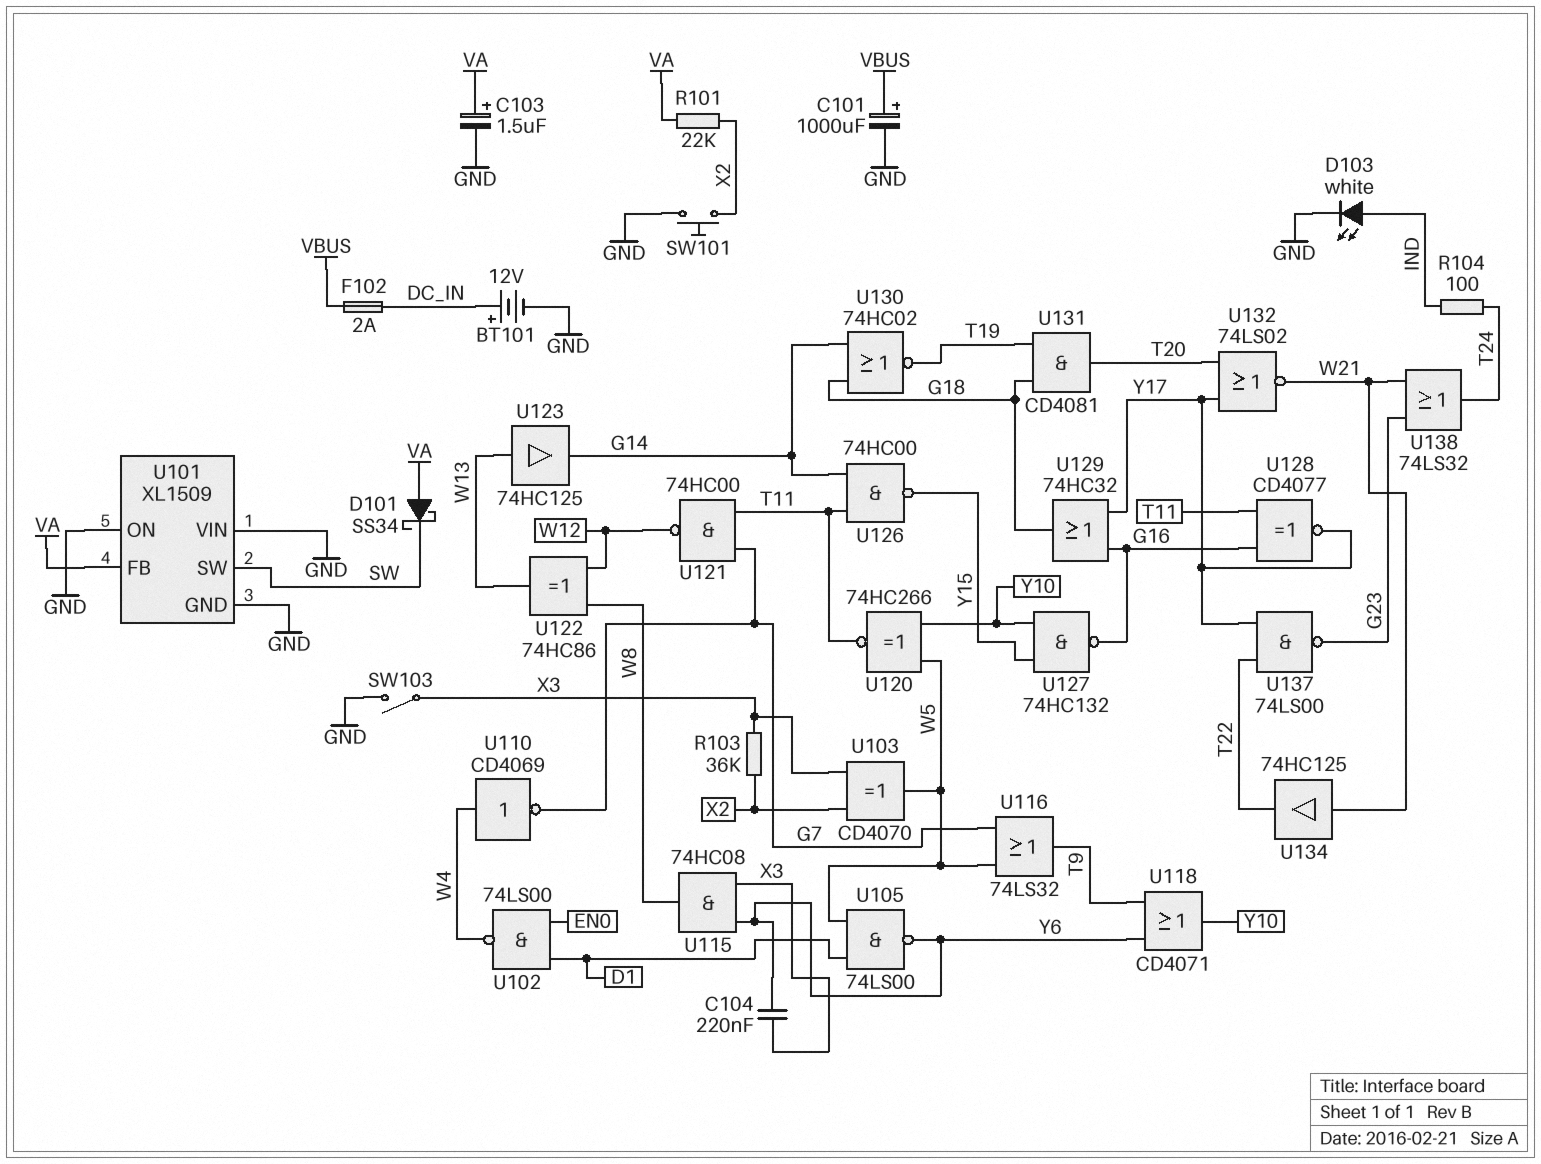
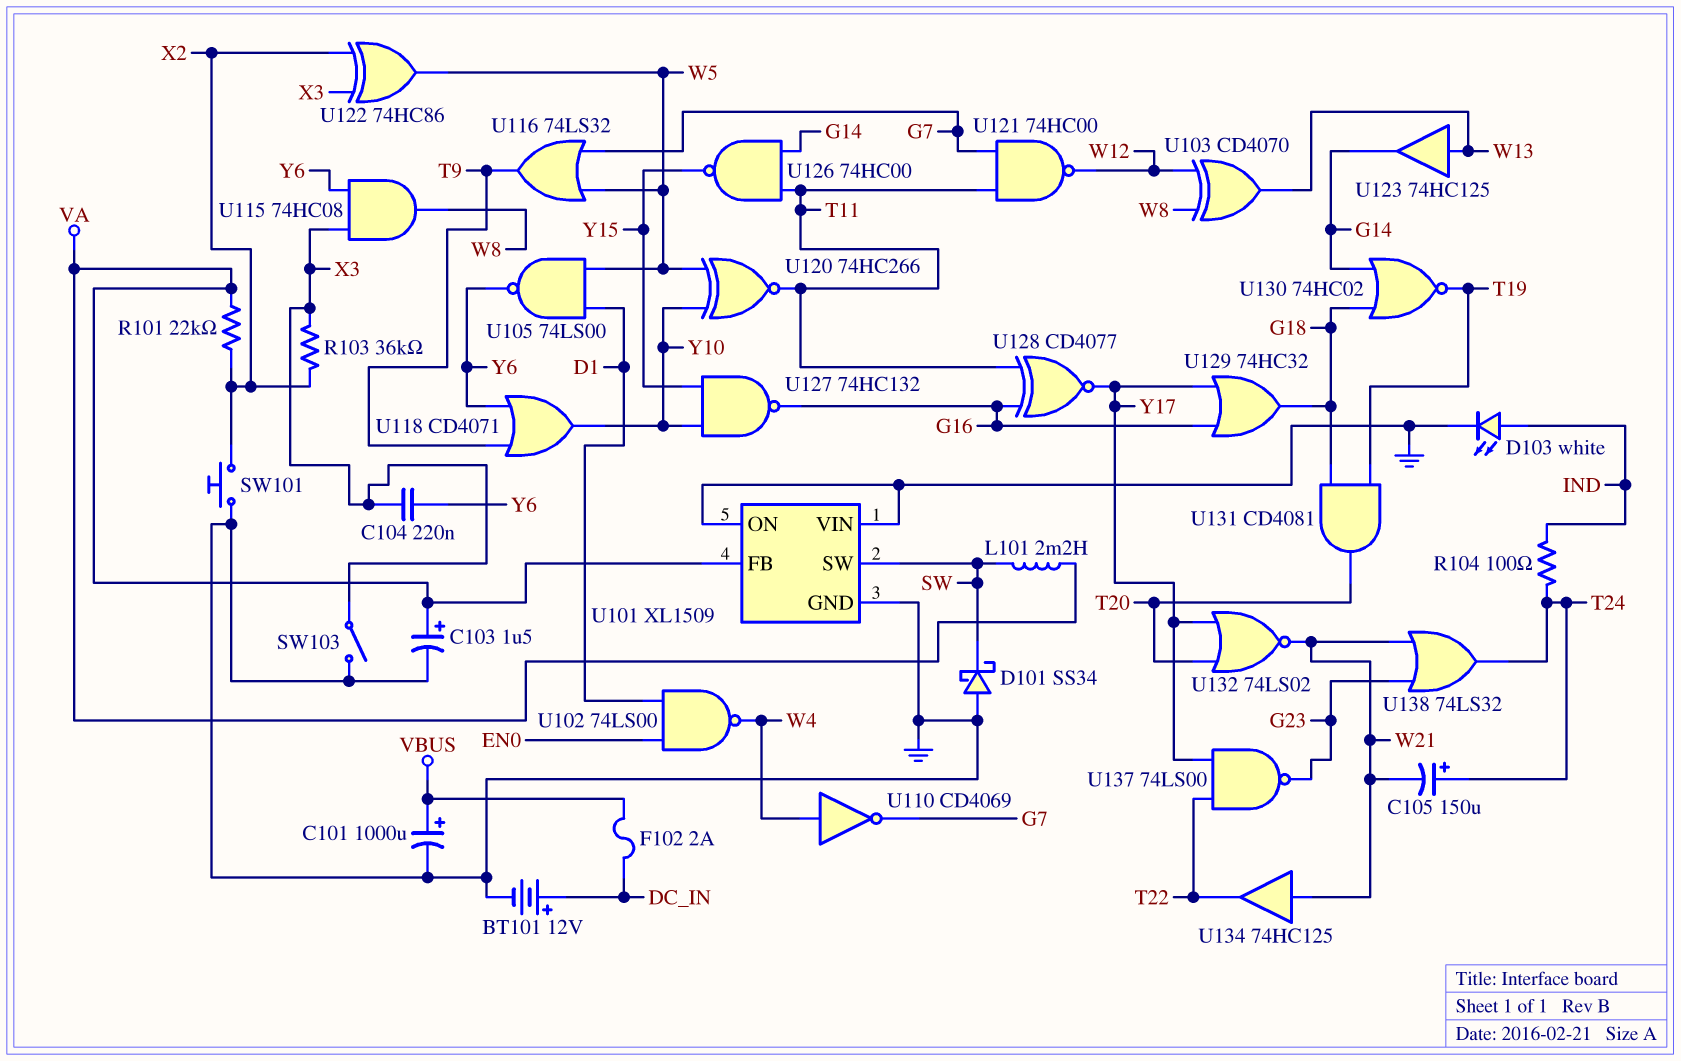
C105: none -> 150uF (plus T24, minus W21)
D101: schottky SS34 (A VA, K SW) -> schottky SS34 (A GND, K SW)
L101: none -> 2.2mH (SW, VA)
U103: XOR CD4070 (in X2, in X3, out W5) -> XOR CD4070 (in W8, in W12, out W13)
U122: XOR 74HC86 (in W8, in W12, out W13) -> XOR 74HC86 (in X2, in X3, out W5)

